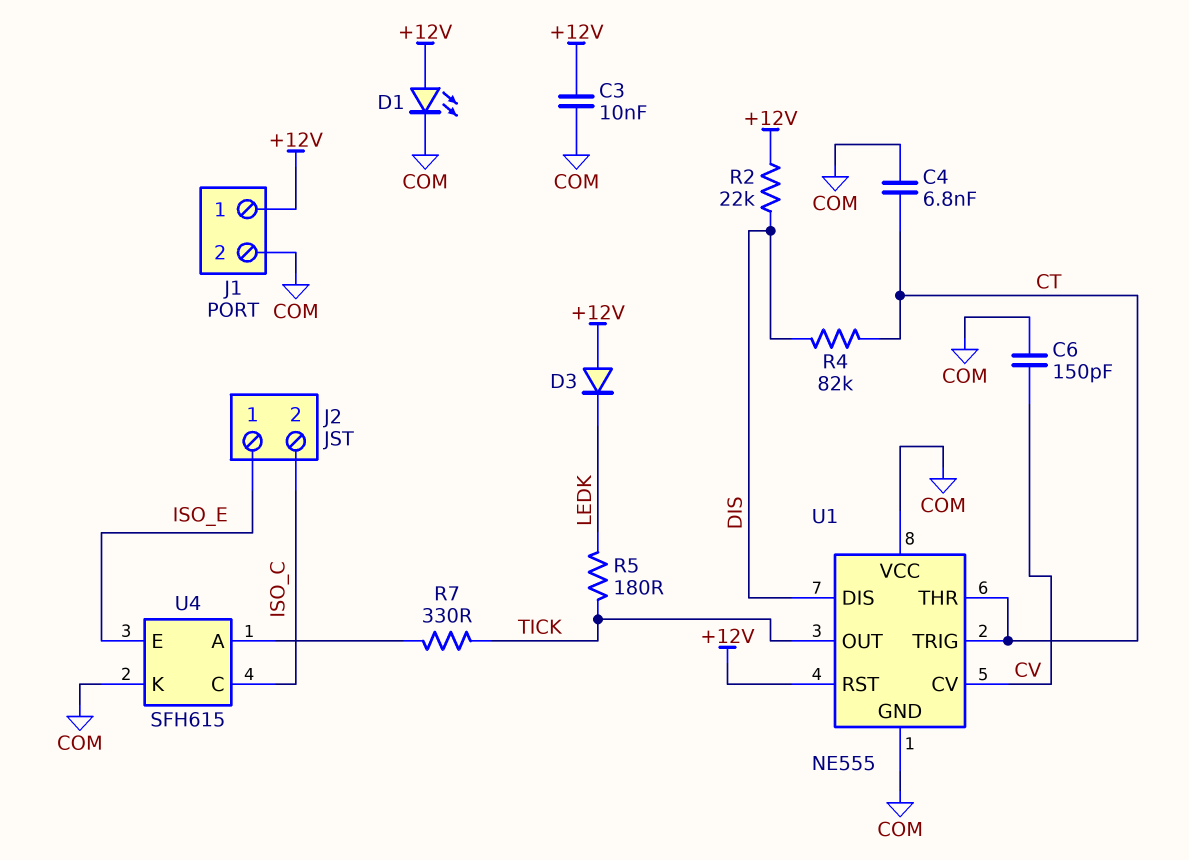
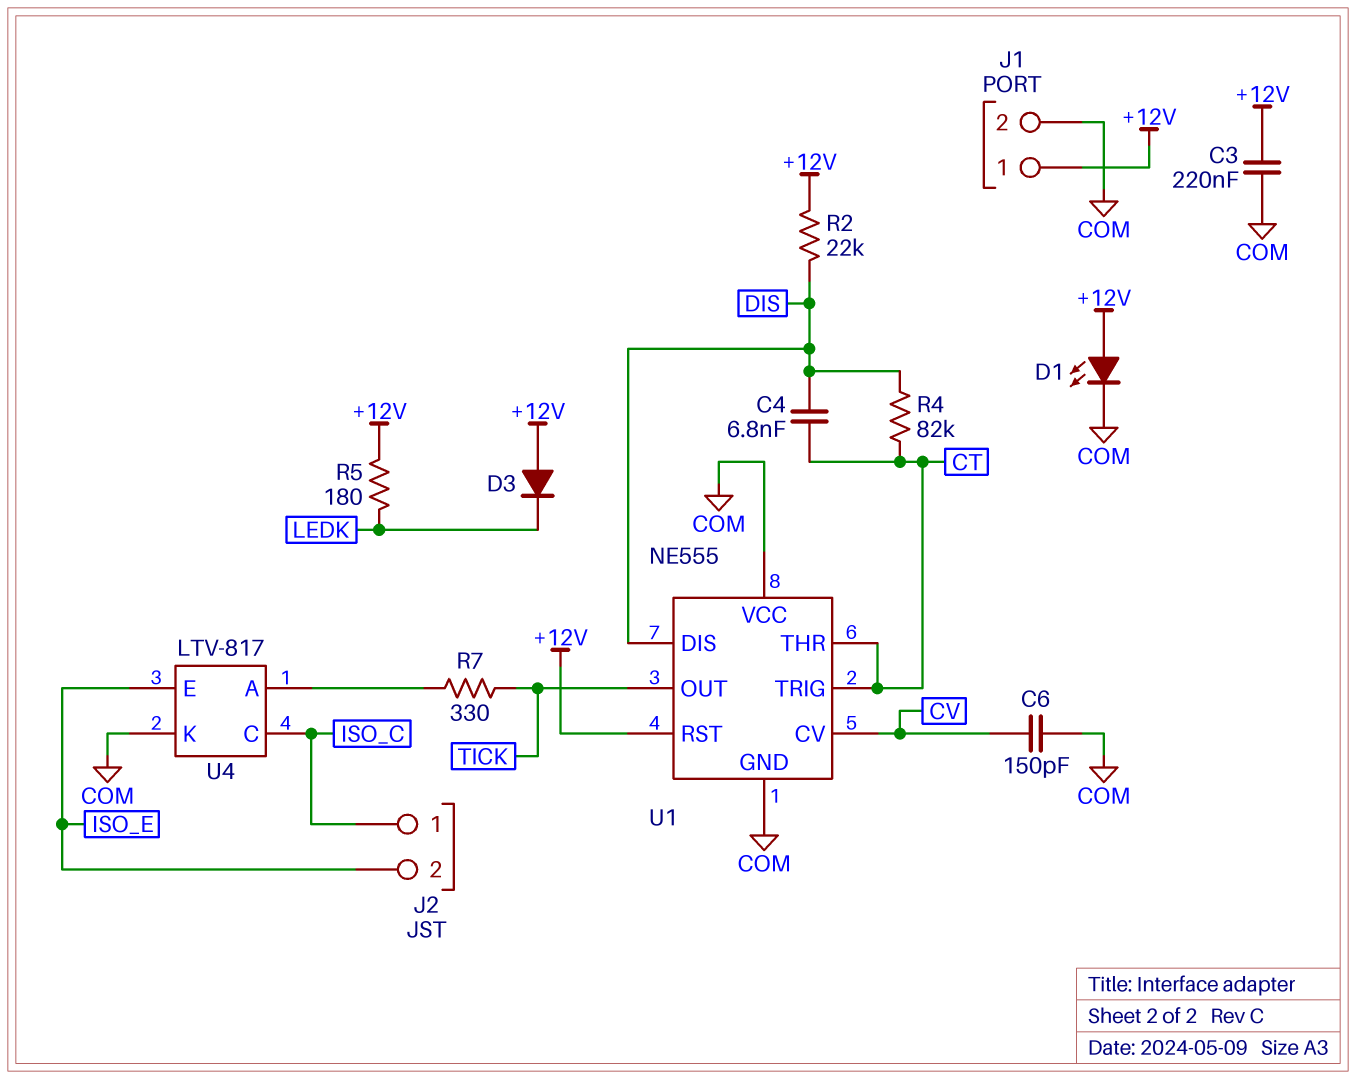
C3: 10nF (+12V, COM) -> 220nF (+12V, COM)
C4: 6.8nF (COM, CT) -> 6.8nF (CT, DIS)
J2 pin 1: ISO_E -> ISO_C
J2 pin 2: ISO_C -> ISO_E
R5: 180 (LEDK, TICK) -> 180 (+12V, LEDK)
U4: SFH615 -> LTV-817

